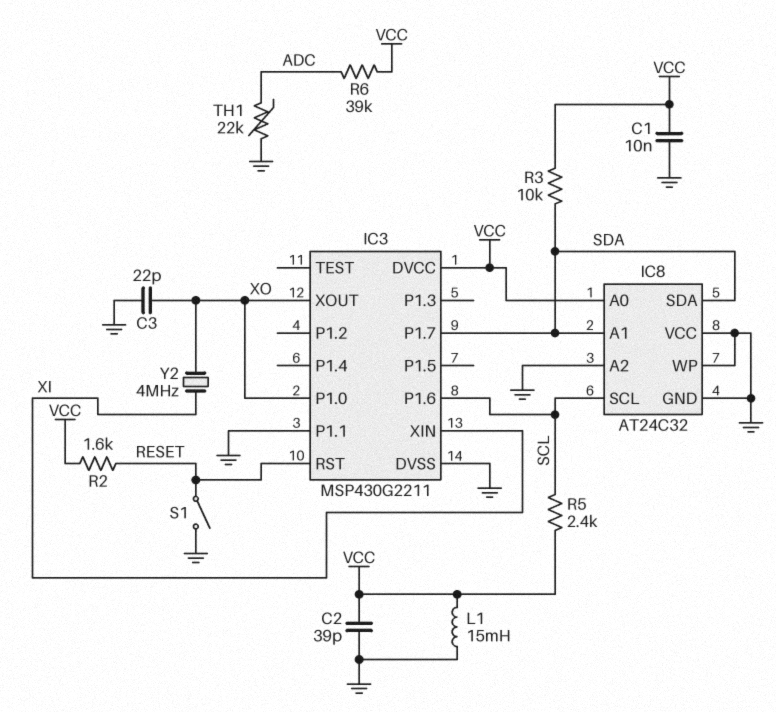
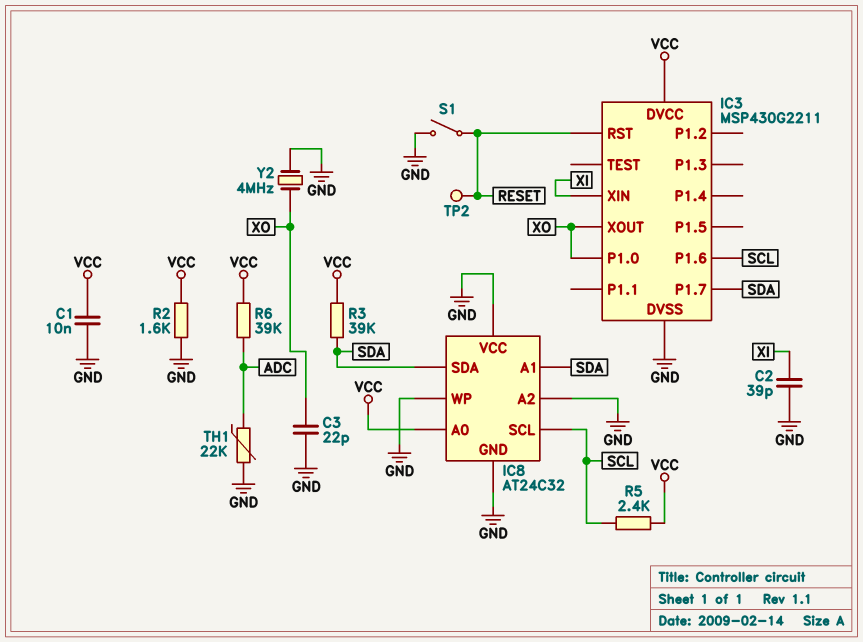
C2: 39pF (GND, VCC) -> 39pF (GND, XI)
IC3 pin P1.1: GND -> none
L1: 15mH (GND, VCC) -> none
R2: 1.6k (RESET, VCC) -> 1.6k (GND, VCC)
R3: 10k (SDA, VCC) -> 39k (SDA, VCC)
TP2: none -> test point (RESET)
Y2: 4MHz (XI, XO) -> 4MHz (GND, XO)

